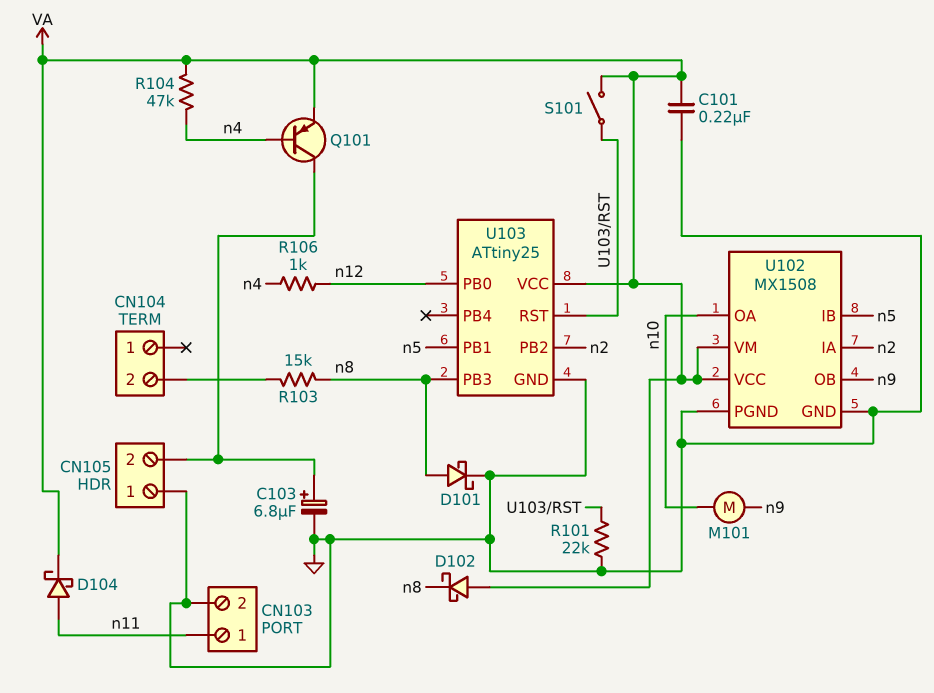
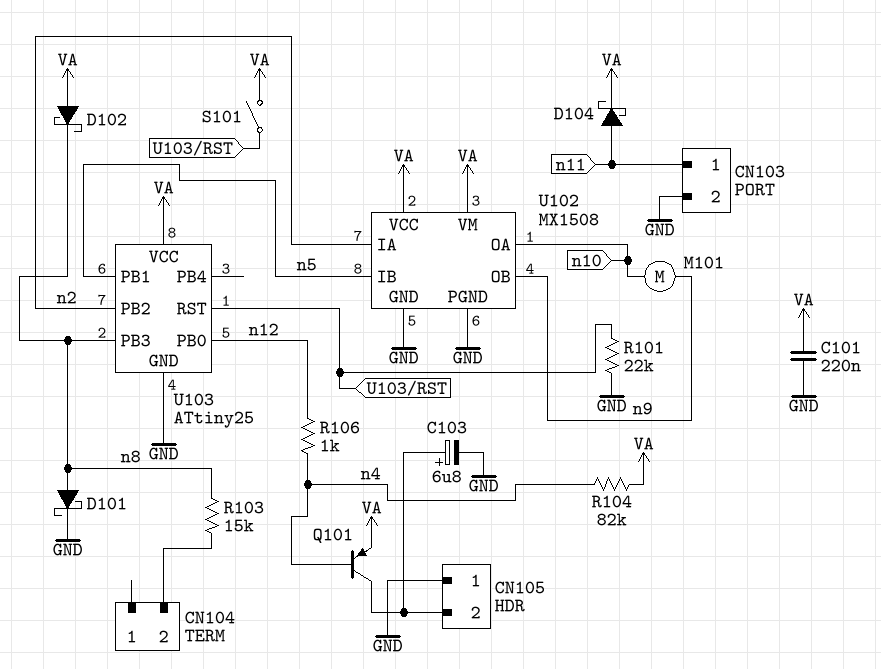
R104: 47k (VA, n4) -> 82k (VA, n4)

